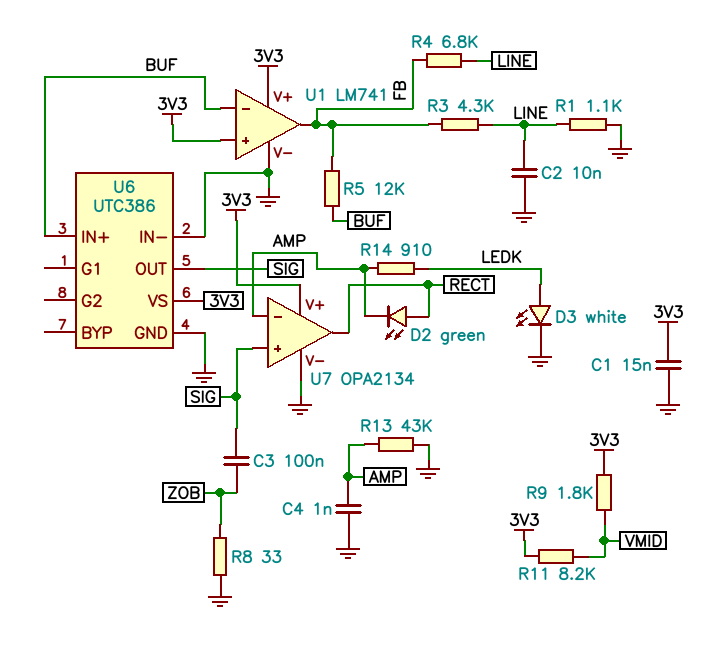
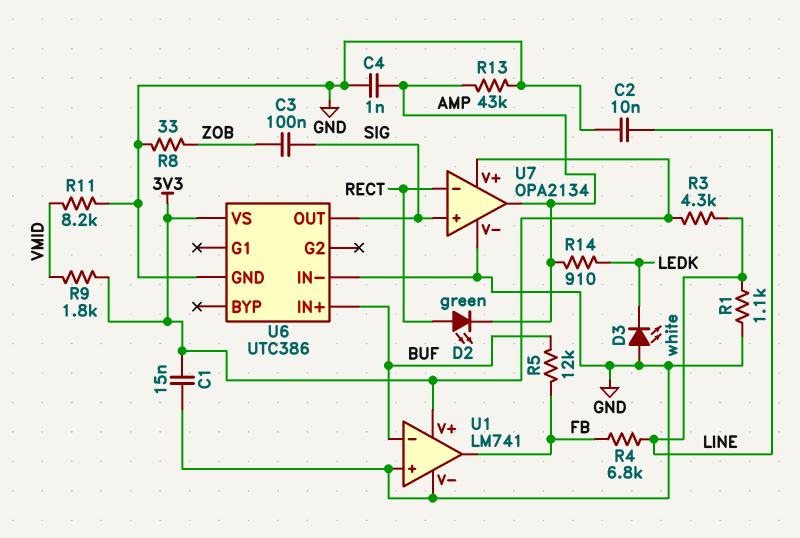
D3: LED white (A LEDK, K GND) -> LED white (A GND, K LEDK)
R3: 4.3k (FB, LINE) -> 4.3k (3V3, LINE)
R11: 8.2k (3V3, VMID) -> 8.2k (GND, VMID)
U1 pin in+: 3V3 -> GND
U7 pin in-: AMP -> RECT
U7 pin out: RECT -> AMP

